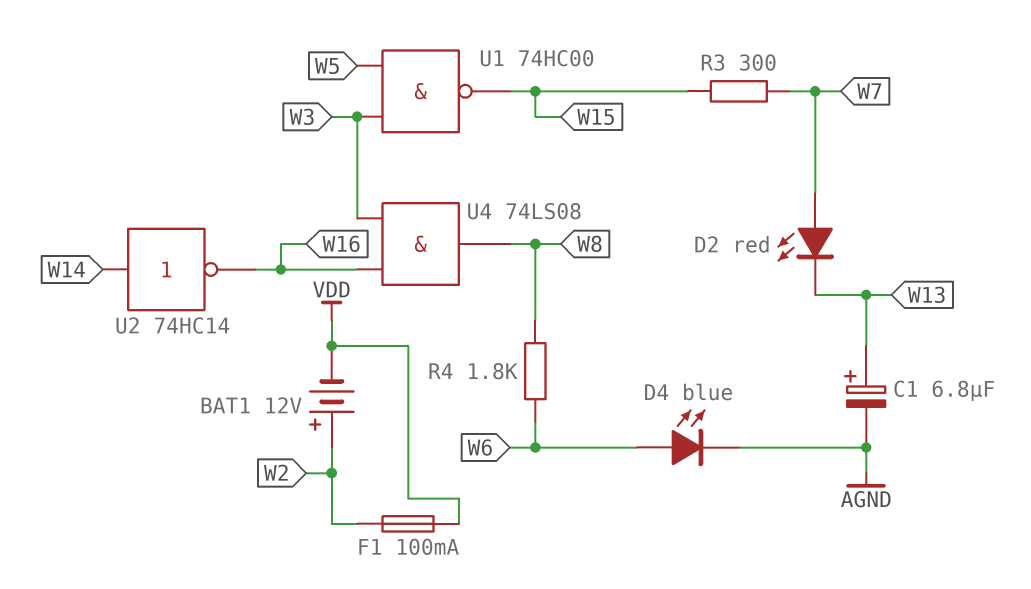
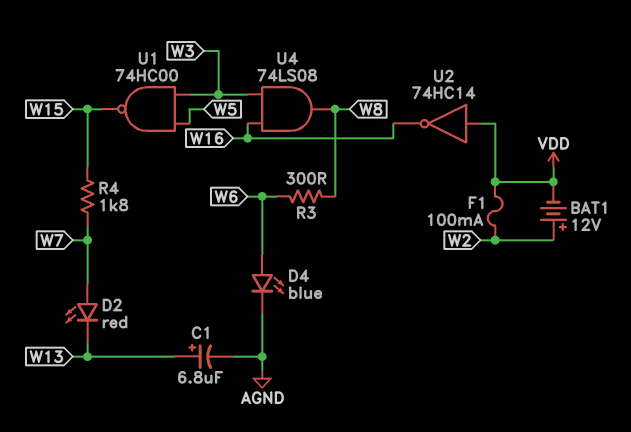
R3: 300 (W7, W15) -> 300 (W6, W8)
R4: 1.8k (W6, W8) -> 1.8k (W7, W15)
U2: NOT 74HC14 (in W14, out W16) -> NOT 74HC14 (in VDD, out W16)

